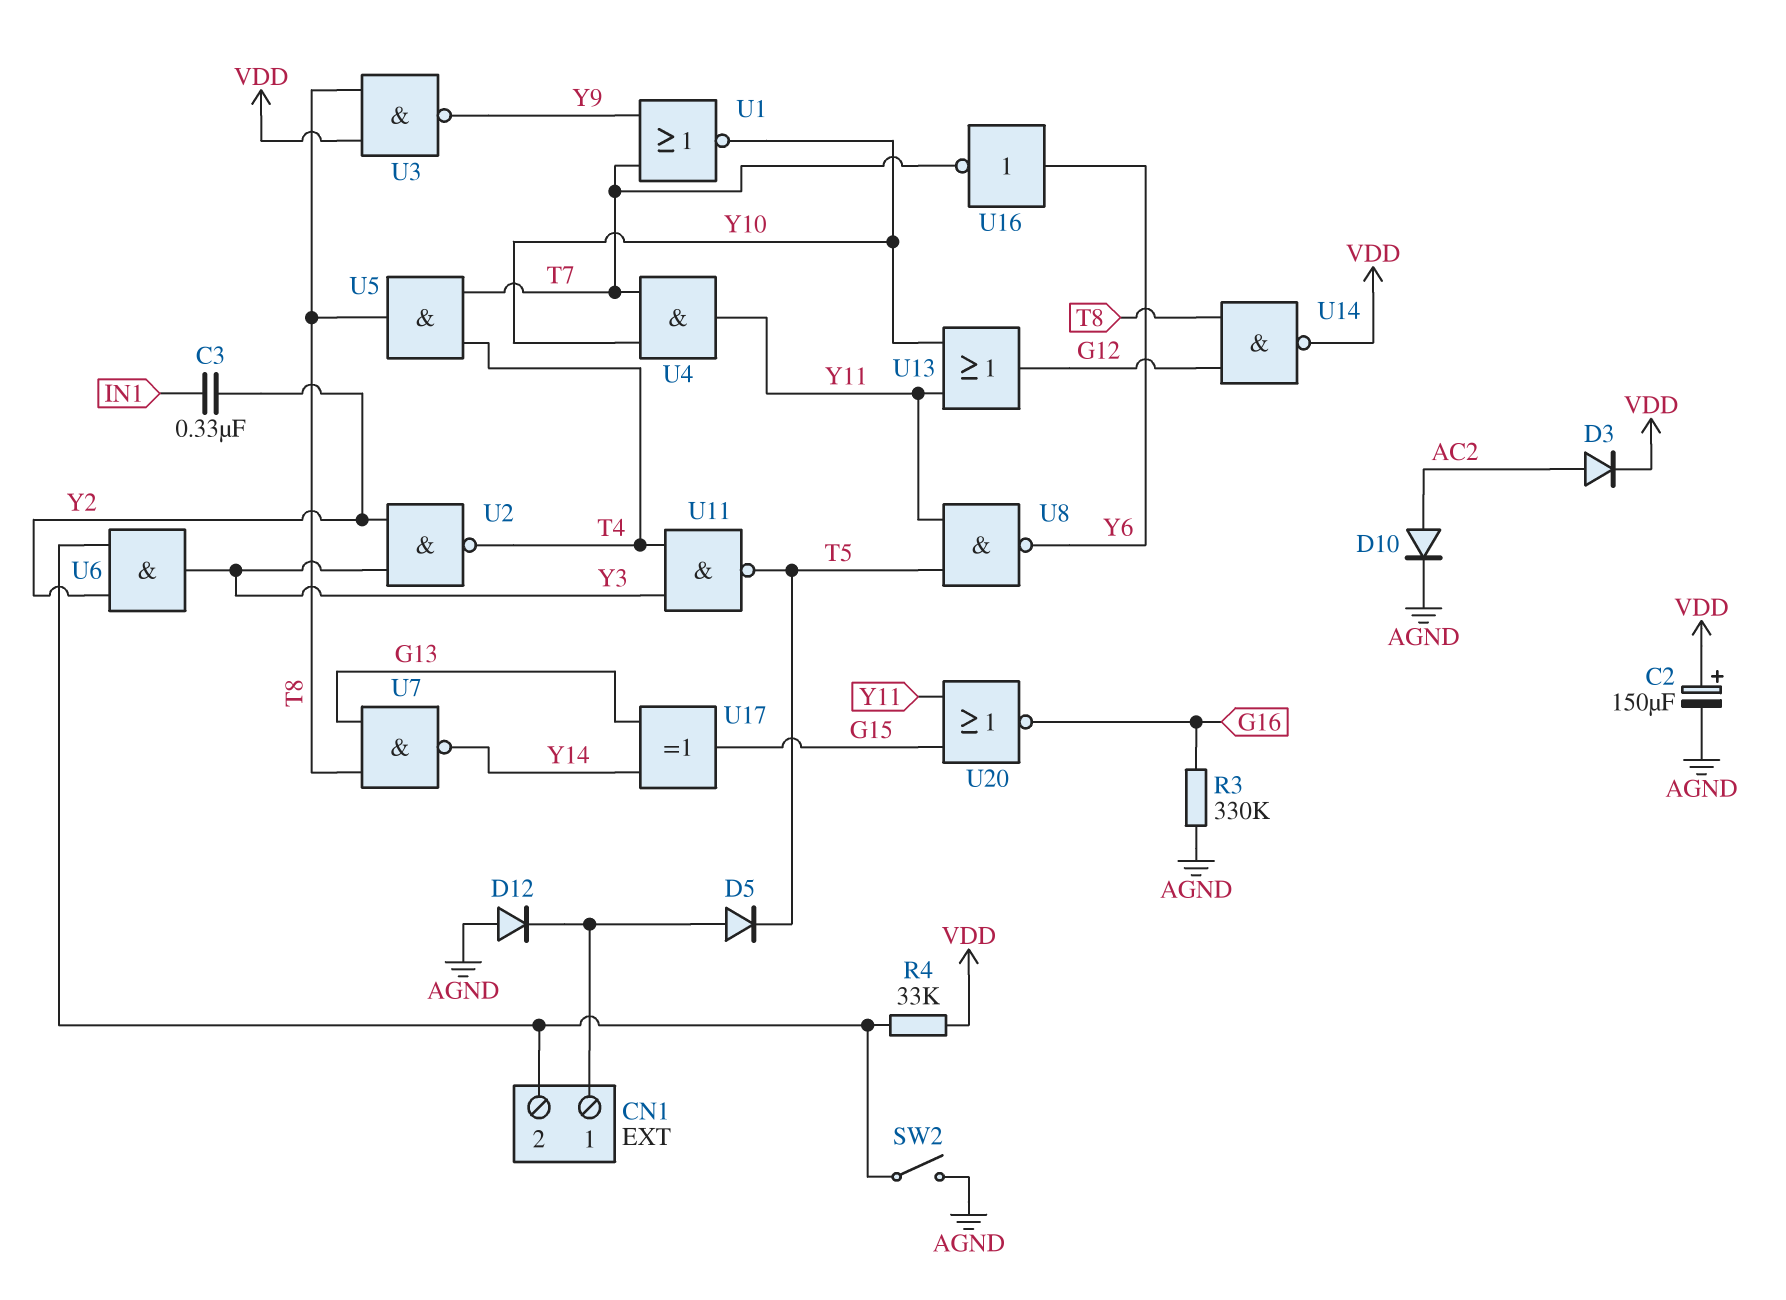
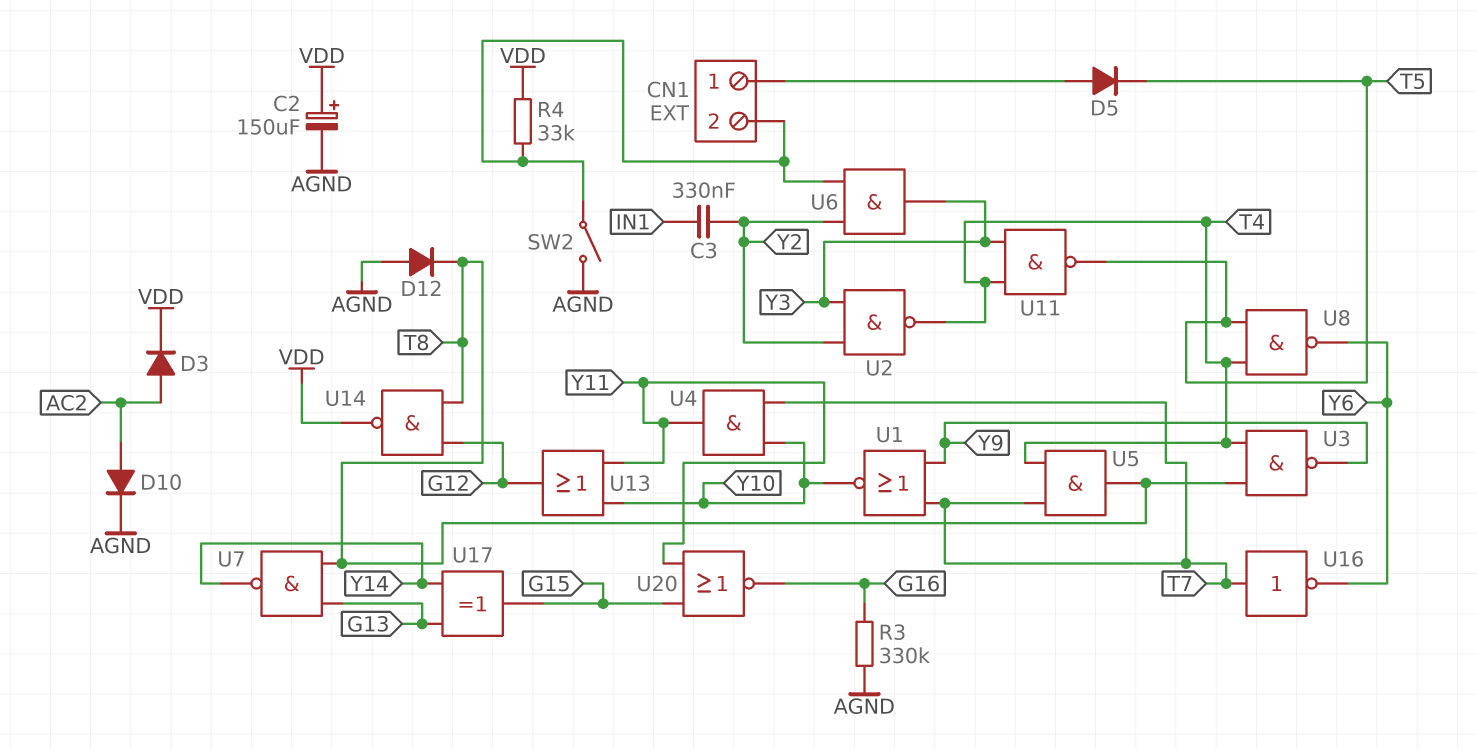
D12: diode (A AGND, K CN1/1) -> diode (A AGND, K T8)
U3: NAND (in T8, in VDD, out Y9) -> NAND (in T4, in T8, out Y9)
U8: NAND (in T5, in Y11, out Y6) -> NAND (in T4, in T5, out Y6)
U16: NOT (in Y6, out T7) -> NOT (in T7, out Y6)

